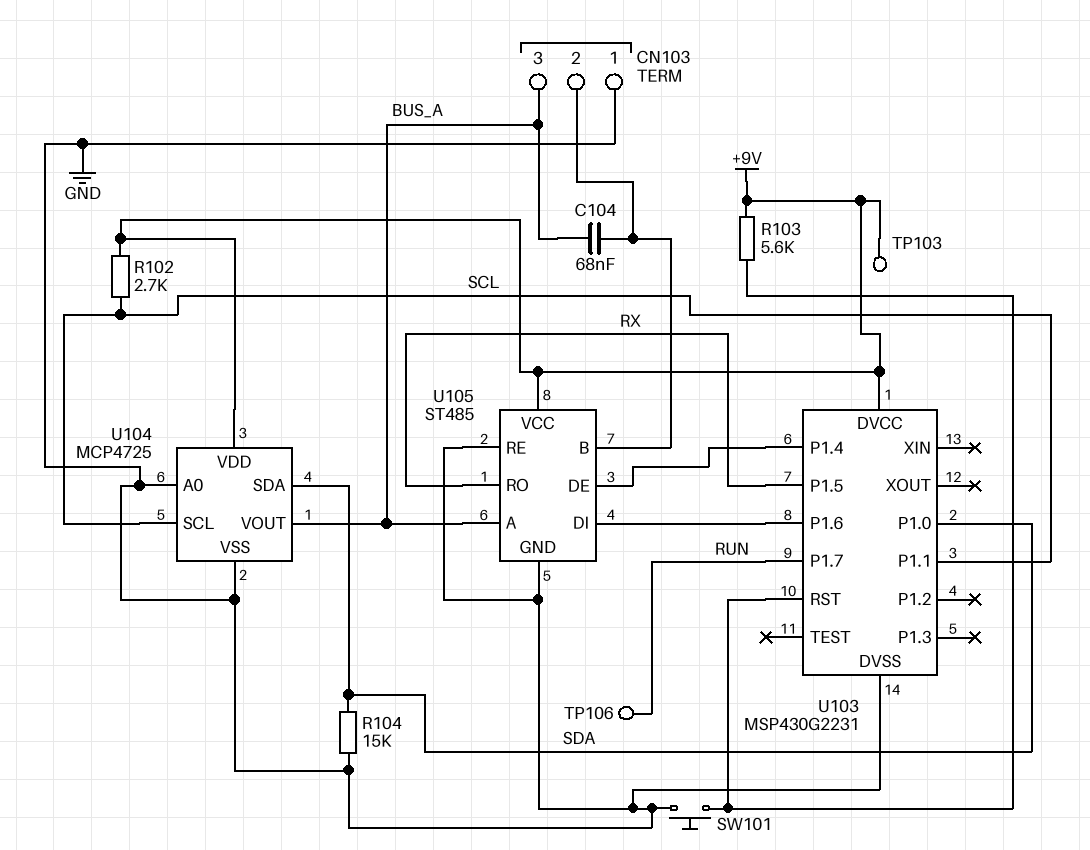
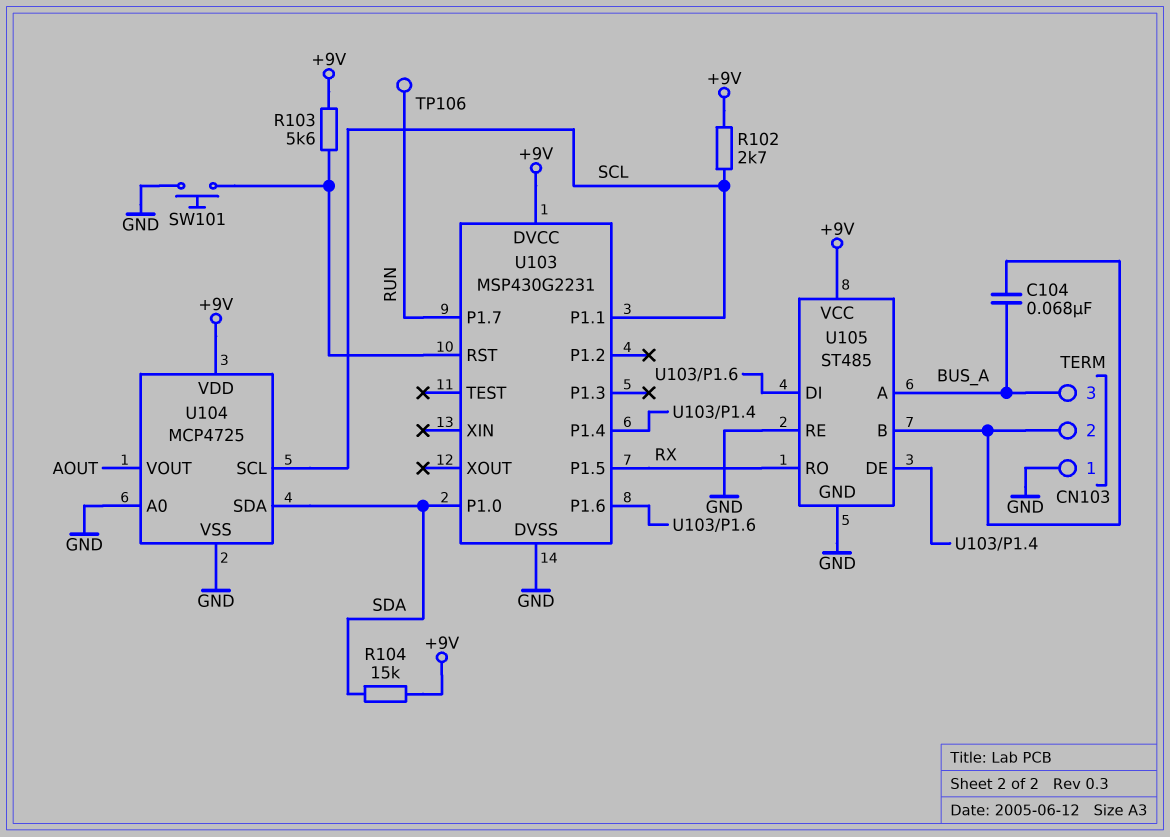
R104: 15k (GND, SDA) -> 15k (+9V, SDA)
TP103: test point (+9V) -> none
U104 pin VOUT: BUS_A -> AOUT

